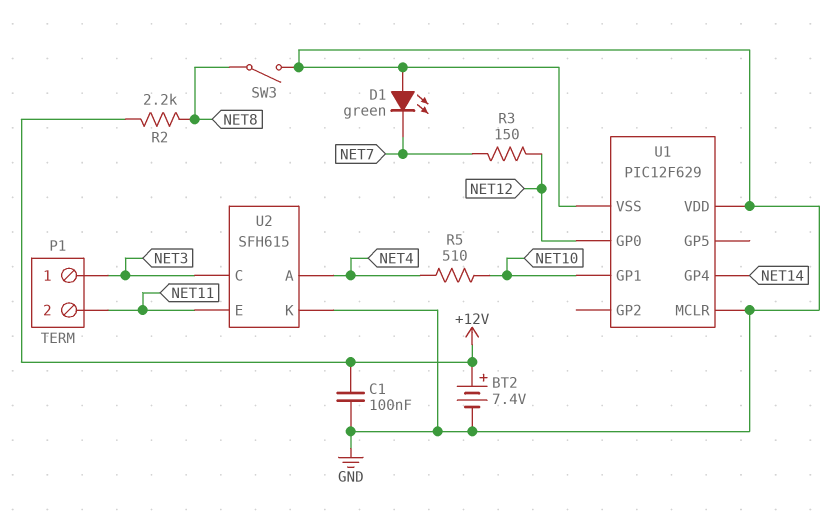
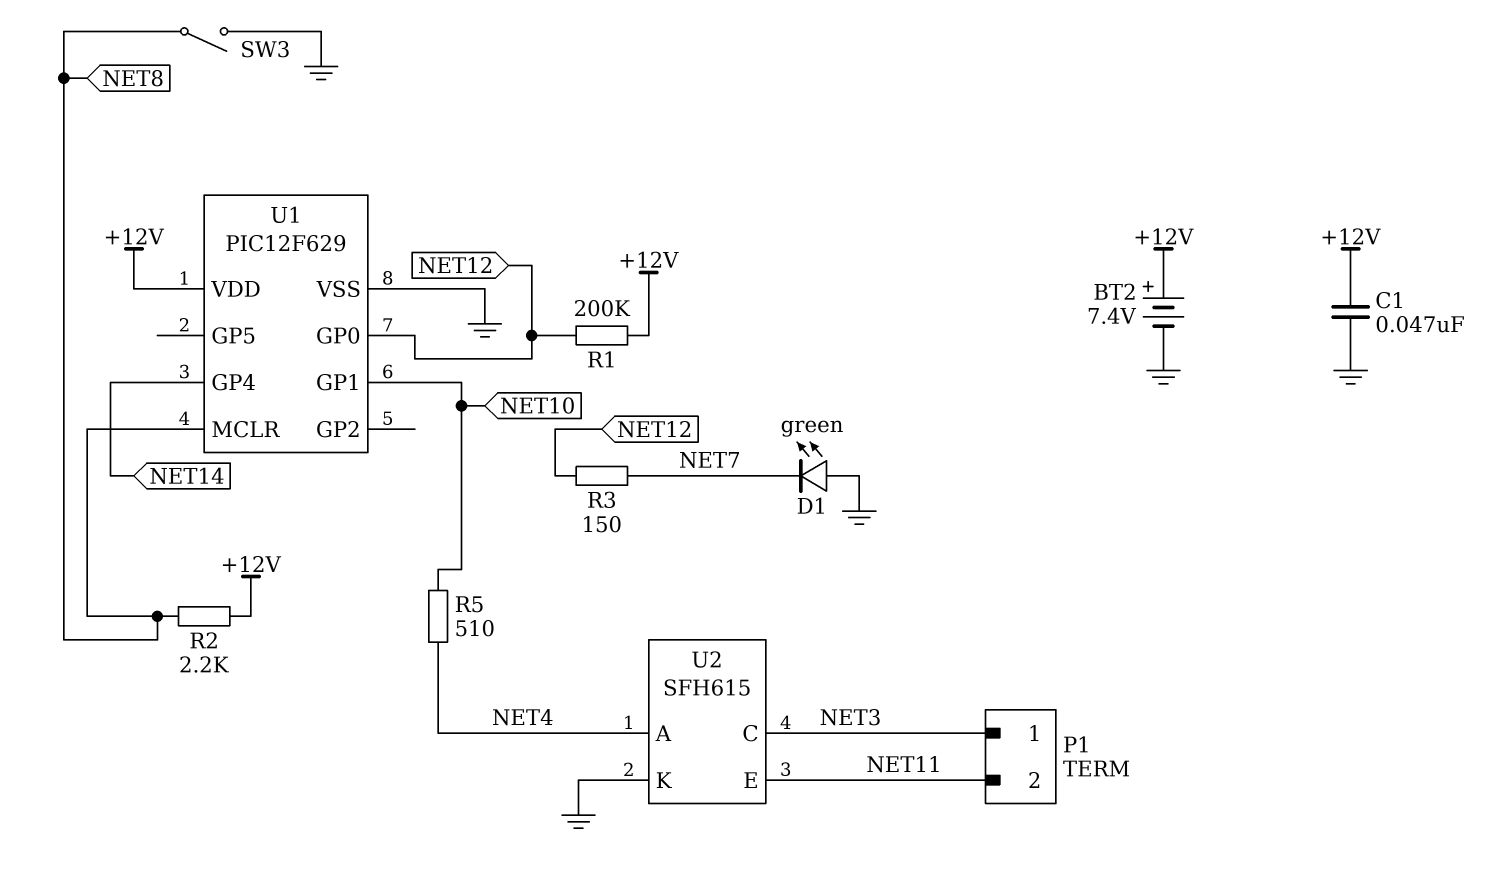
C1: 100nF (+12V, GND) -> 47nF (+12V, GND)
R1: none -> 200k (+12V, NET12)
U1 pin MCLR: GND -> NET8
U1 pin VDD: GND -> +12V

